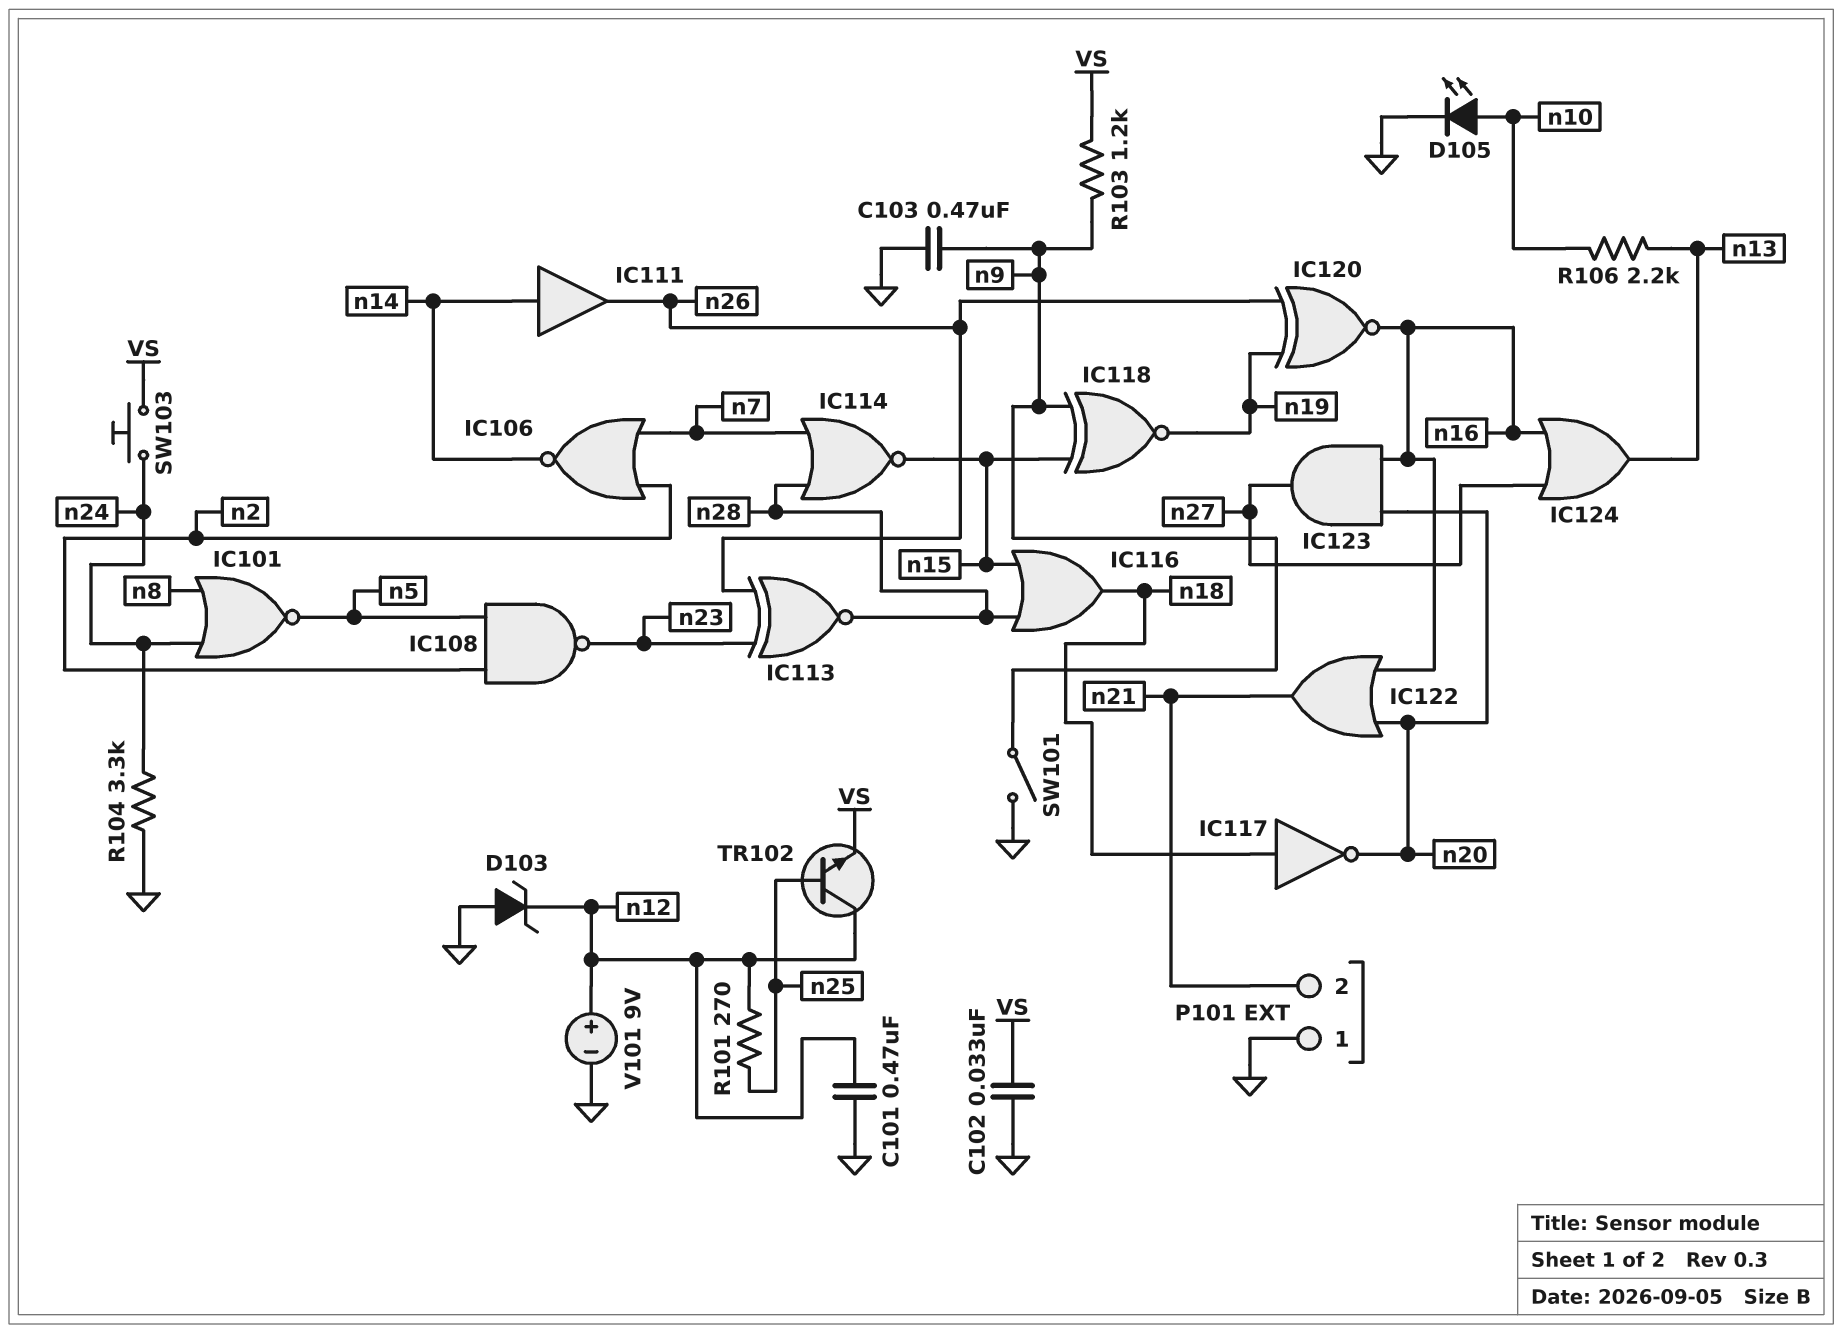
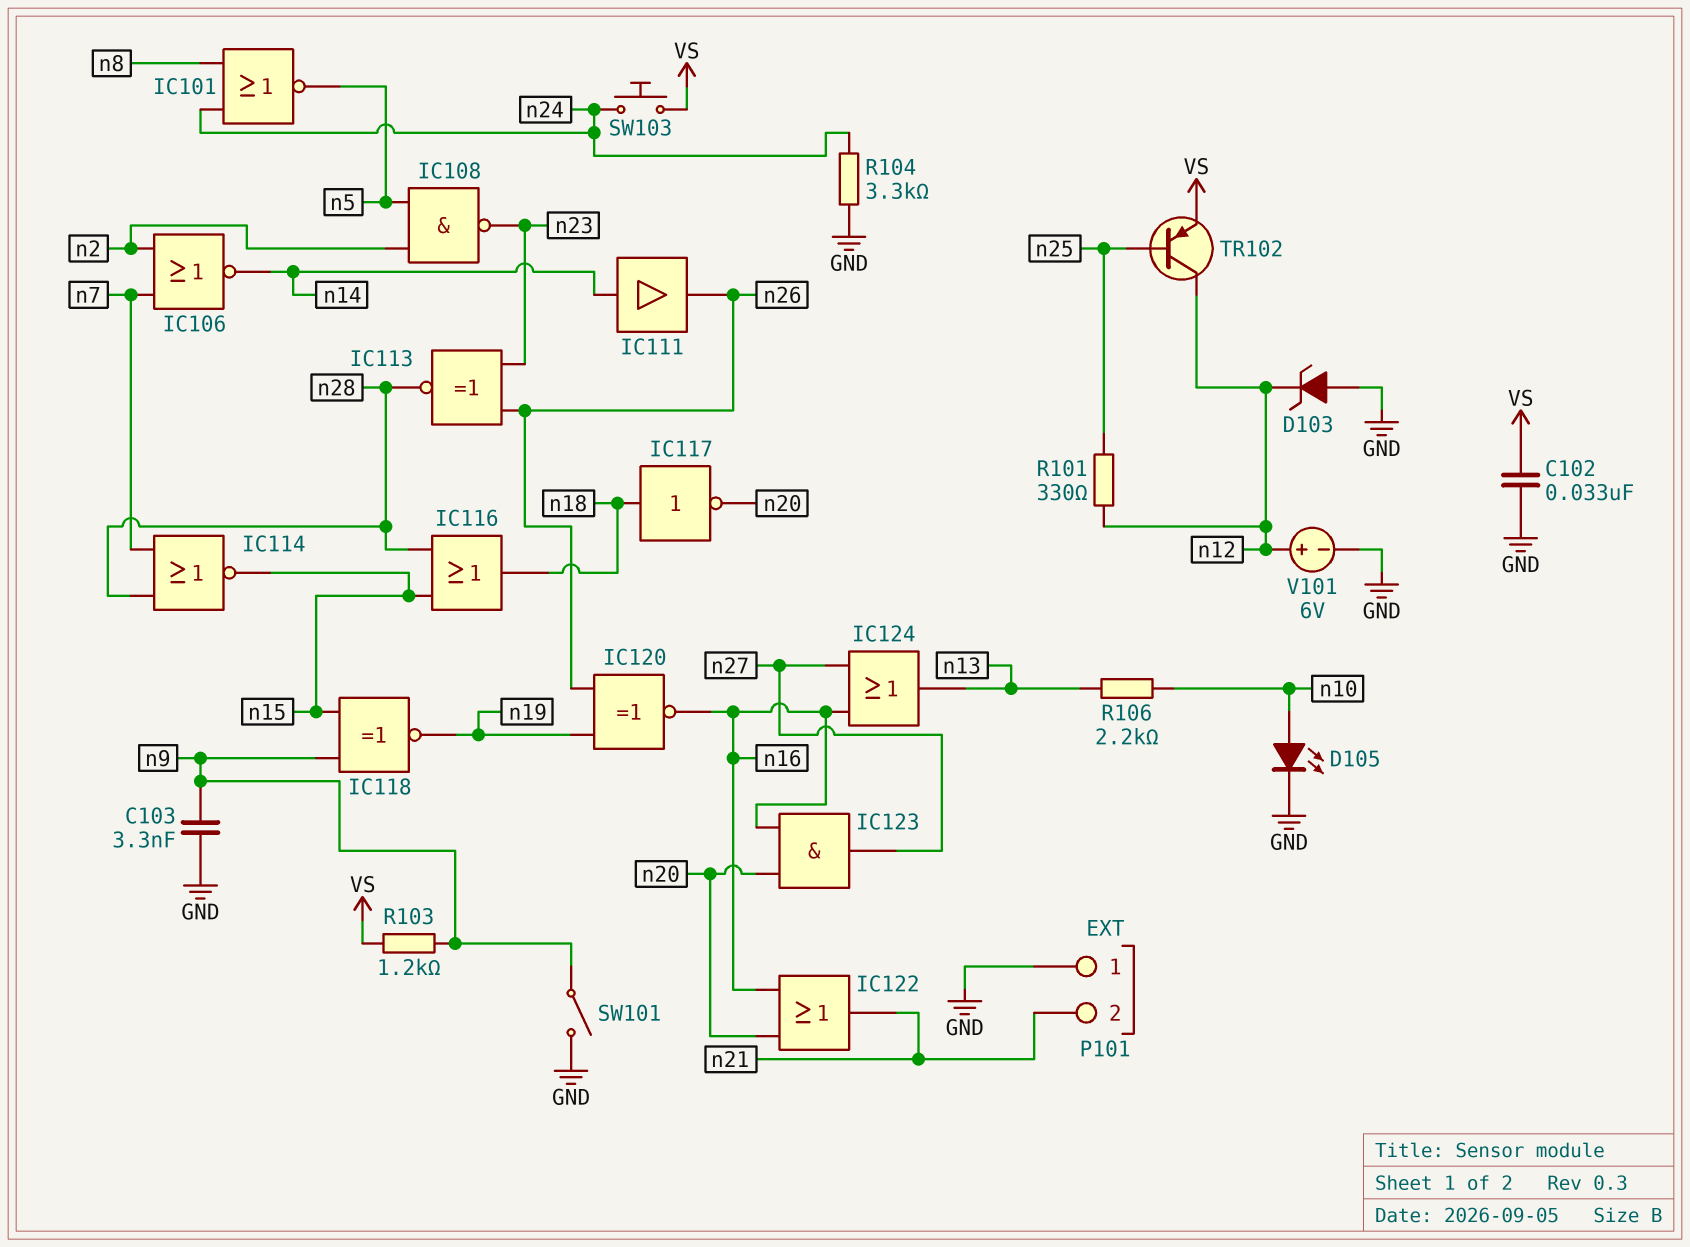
C101: 470nF (GND, n12) -> none
C103: 470nF (GND, n9) -> 3.3nF (GND, n9)
R101: 270 (n12, n25) -> 330 (n12, n25)
TR102: NPN (B n25, C n12, E VS) -> PNP (B n25, C n12, E VS)
V101: 9V (plus n12, minus GND) -> 6V (plus n12, minus GND)

